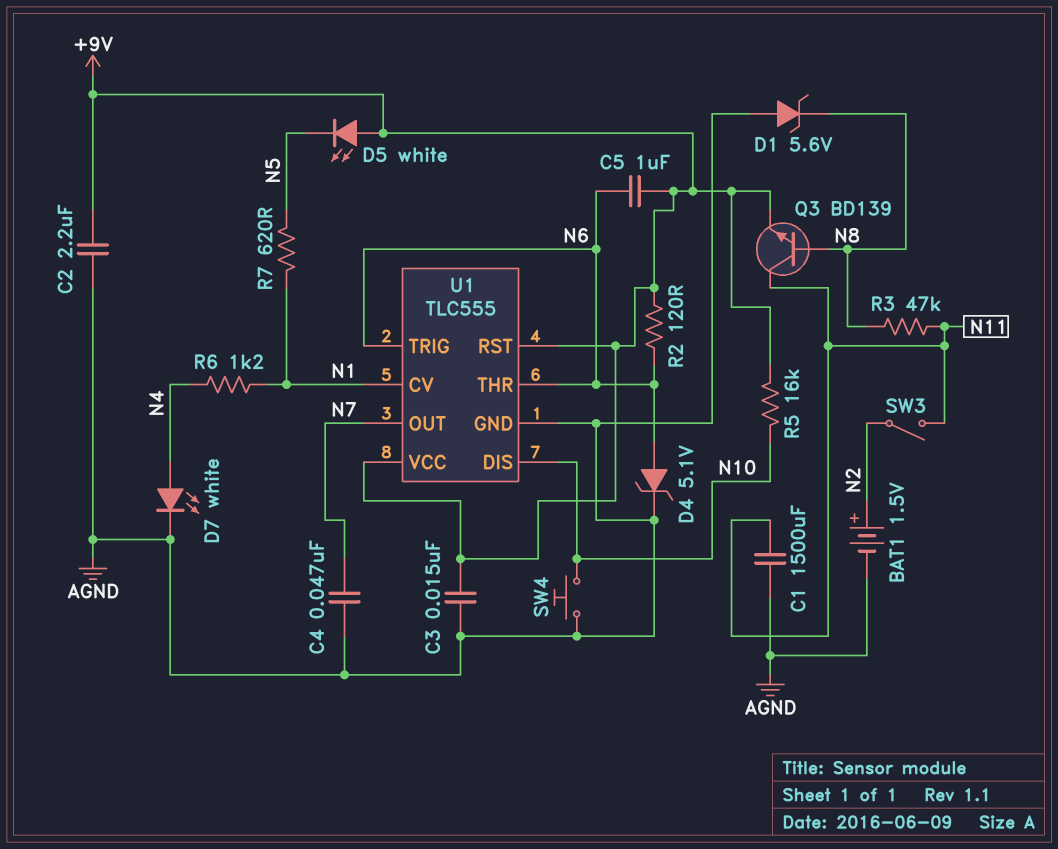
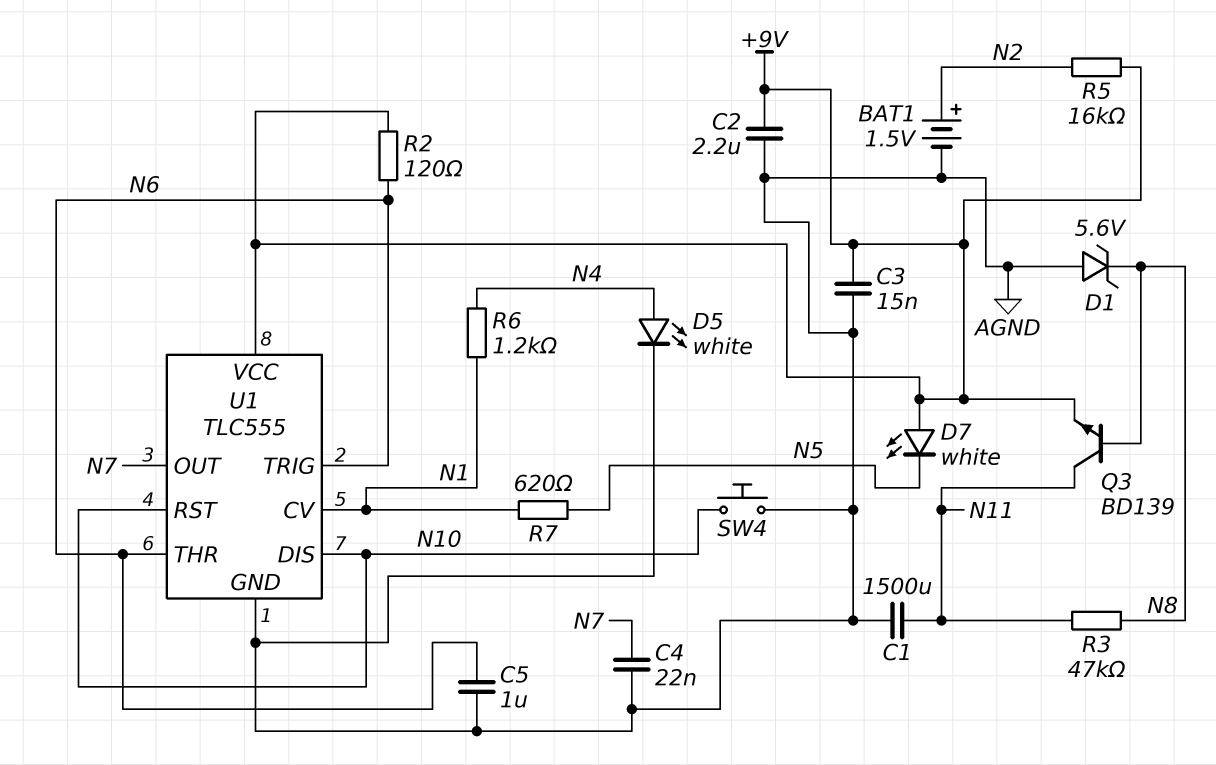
C4: 47nF (AGND, N7) -> 22nF (AGND, N7)
C5: 1uF (+9V, N6) -> 1uF (AGND, N6)
D4: zener 5.1V (A N6, K AGND) -> none
D5: LED white (A +9V, K N5) -> LED white (A N4, K AGND)
D7: LED white (A N4, K AGND) -> LED white (A +9V, K N5)
R5: 16k (+9V, N10) -> 16k (+9V, N2)
SW3: switch (N2, N11) -> none
U1 pin RST: +9V -> N10

